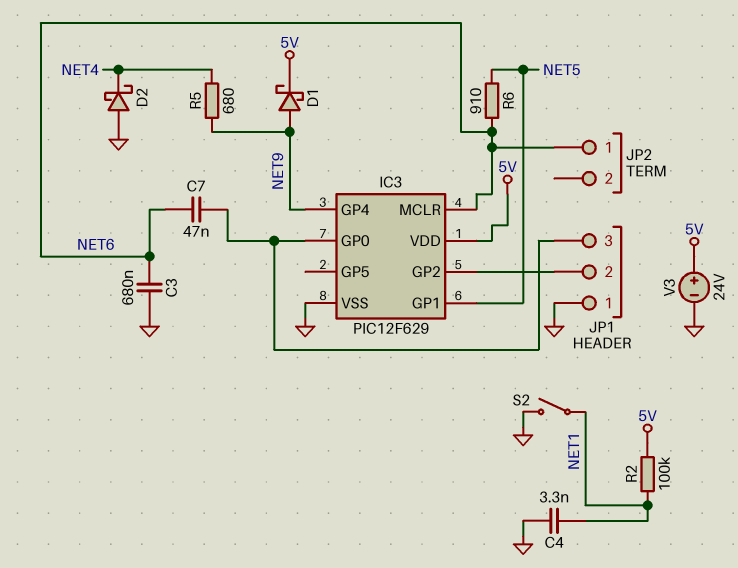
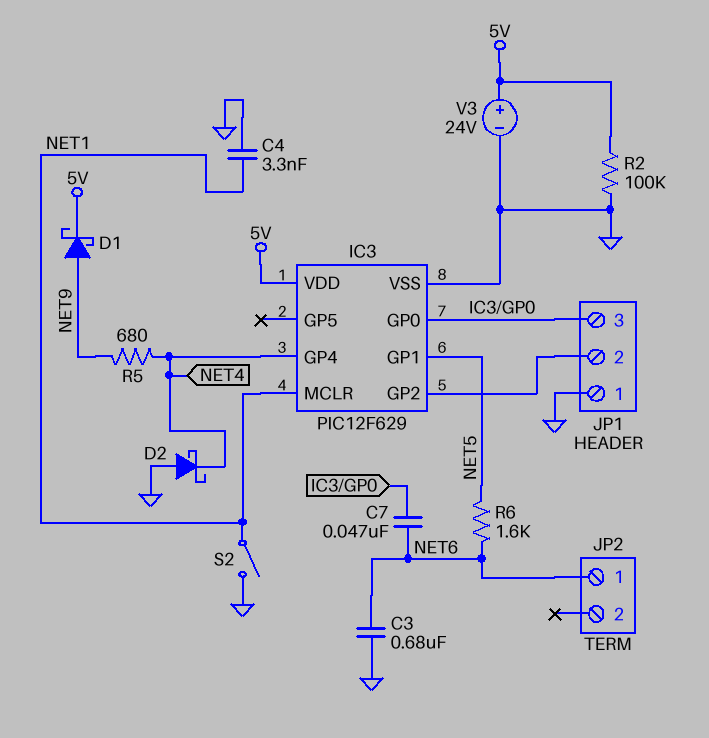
IC3 pin GP4: NET9 -> NET4
IC3 pin MCLR: NET6 -> NET1
R2: 100k (5V, NET1) -> 100k (5V, GND)
R6: 910 (NET5, NET6) -> 1.6k (NET5, NET6)

